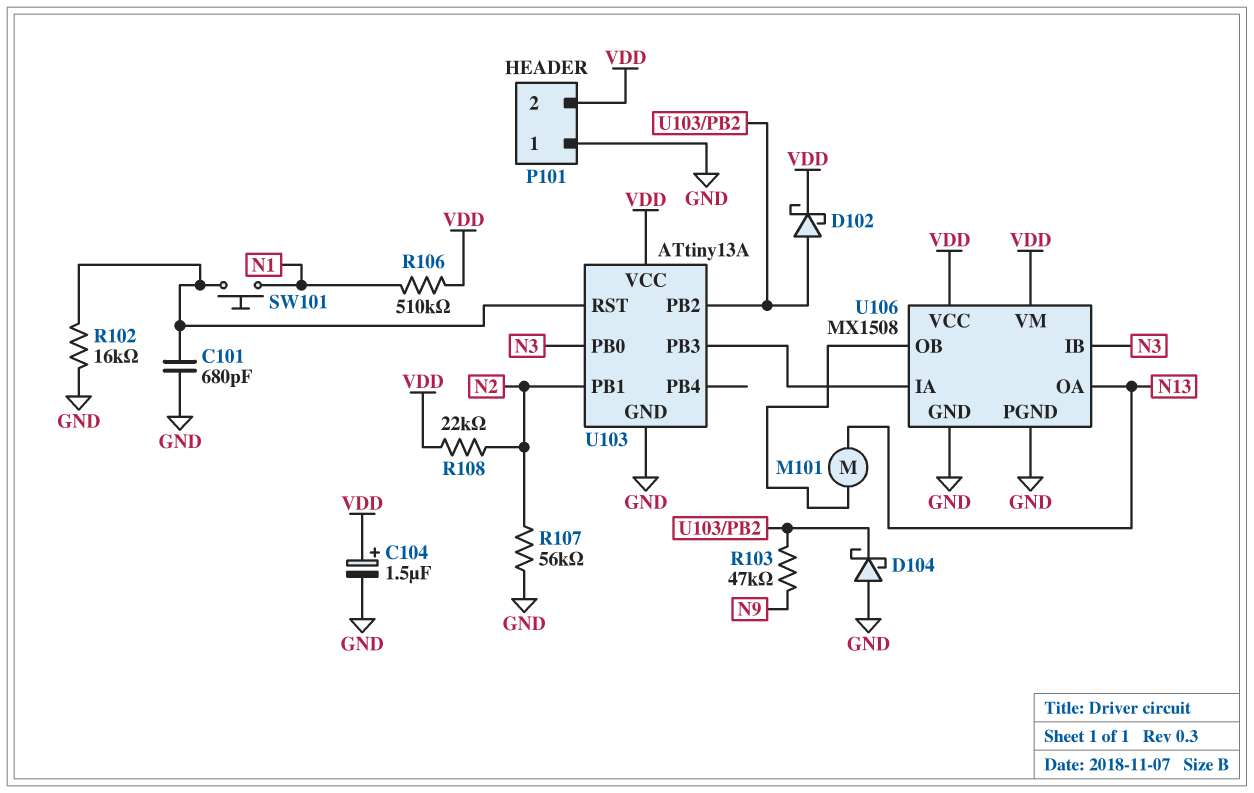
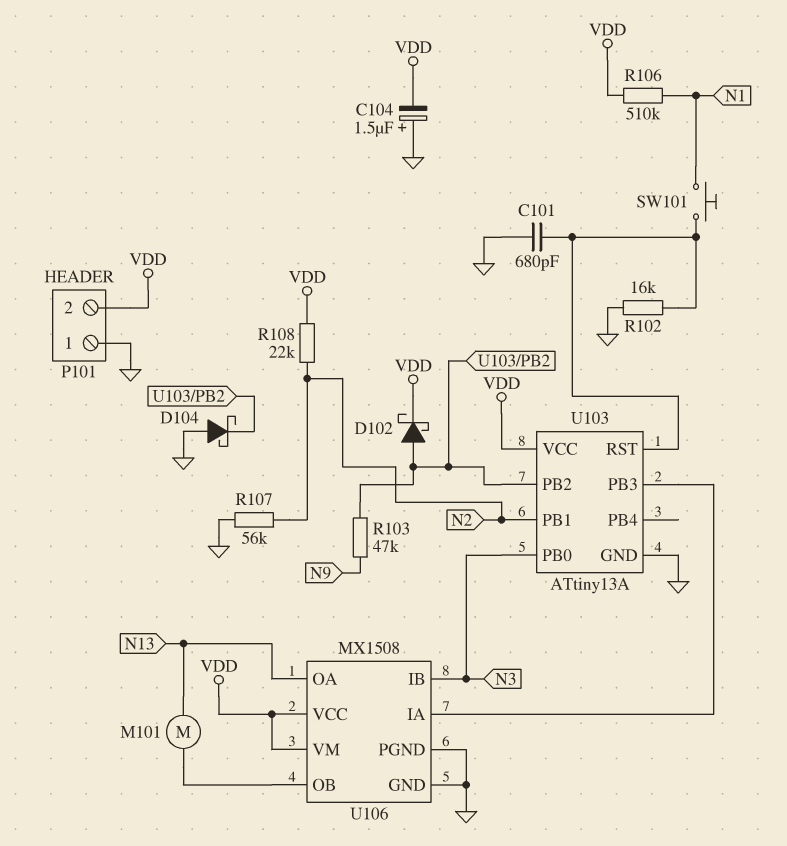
C104: 1.5uF (plus VDD, minus GND) -> 1.5uF (plus GND, minus VDD)

